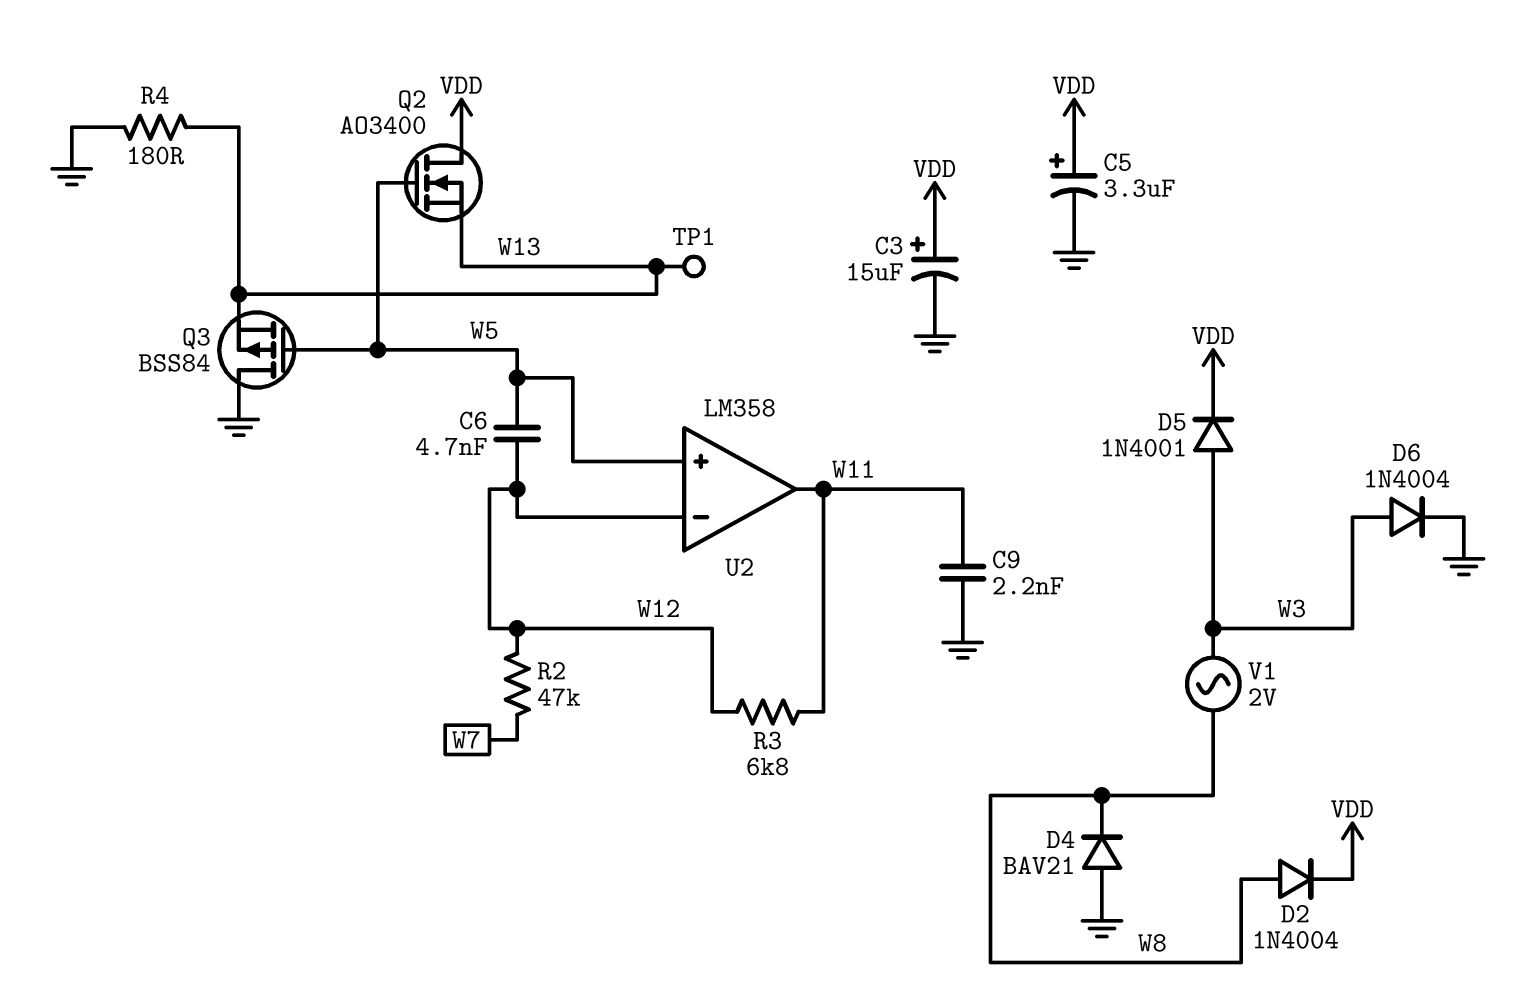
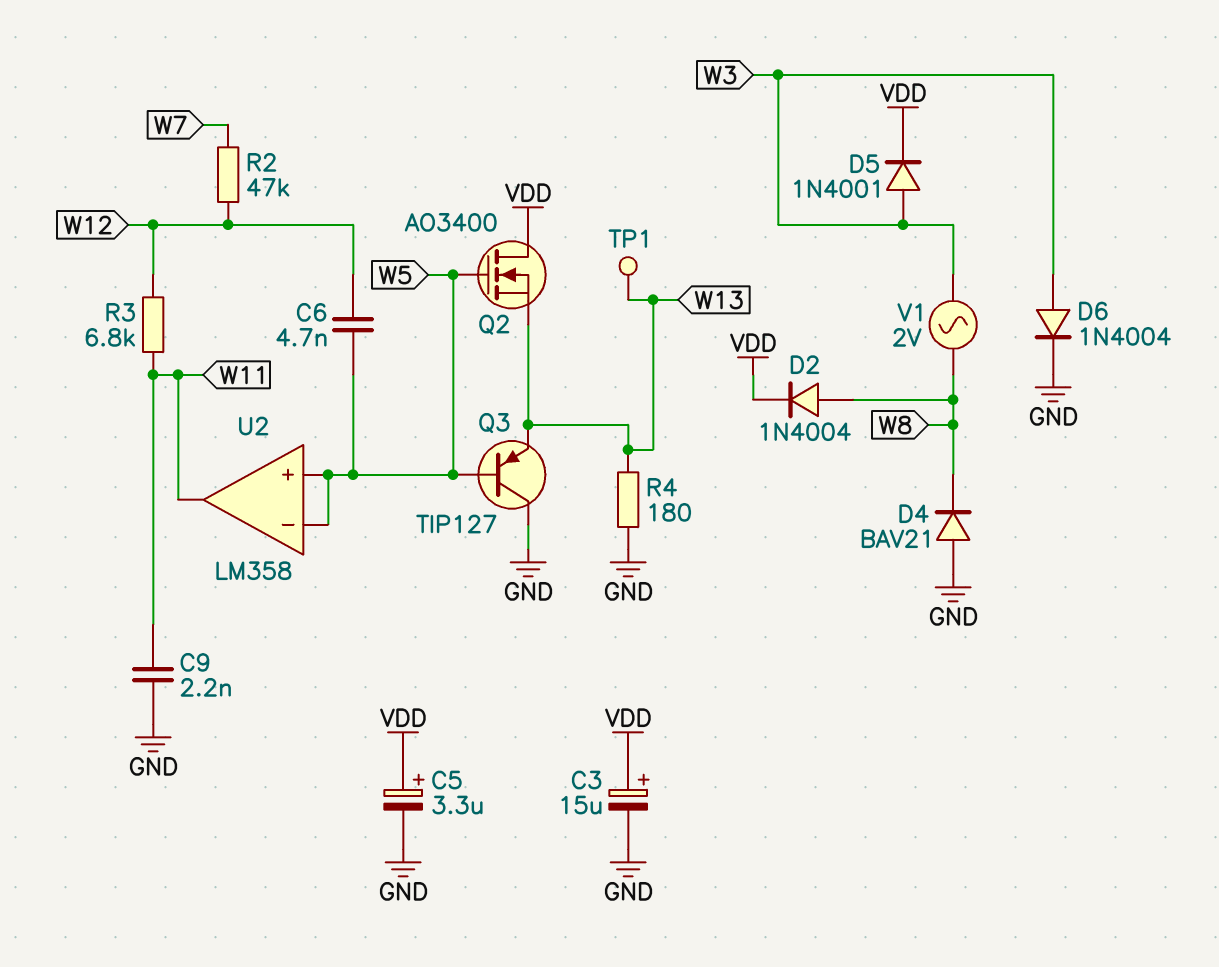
Q3: PMOS BSS84 (G W5, D GND, S W13) -> PNP TIP127 (B W5, C GND, E W13)
U2 pin in-: W12 -> W5

